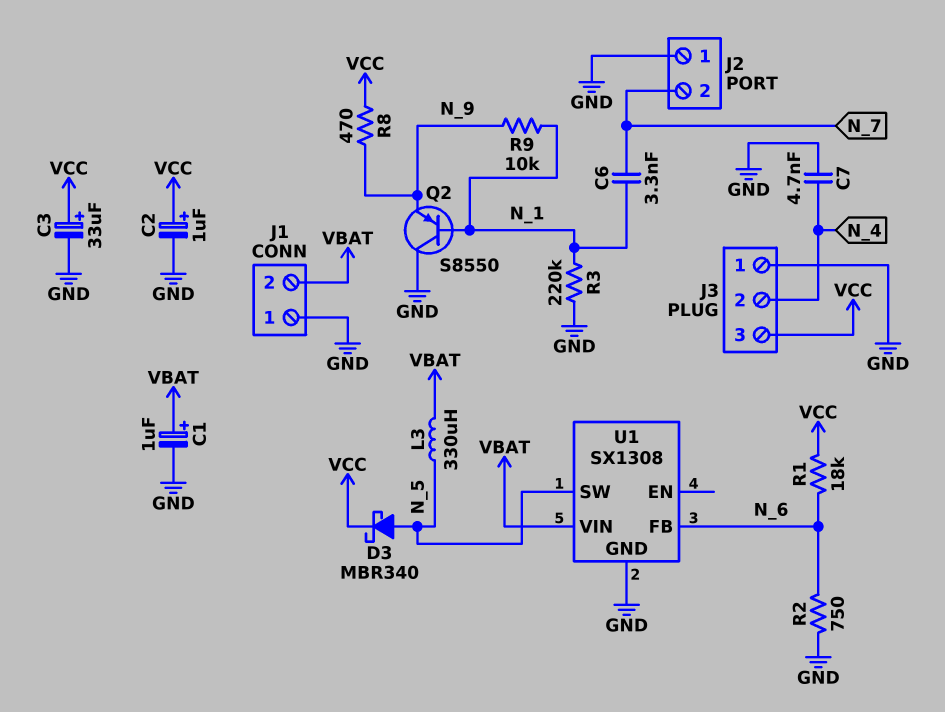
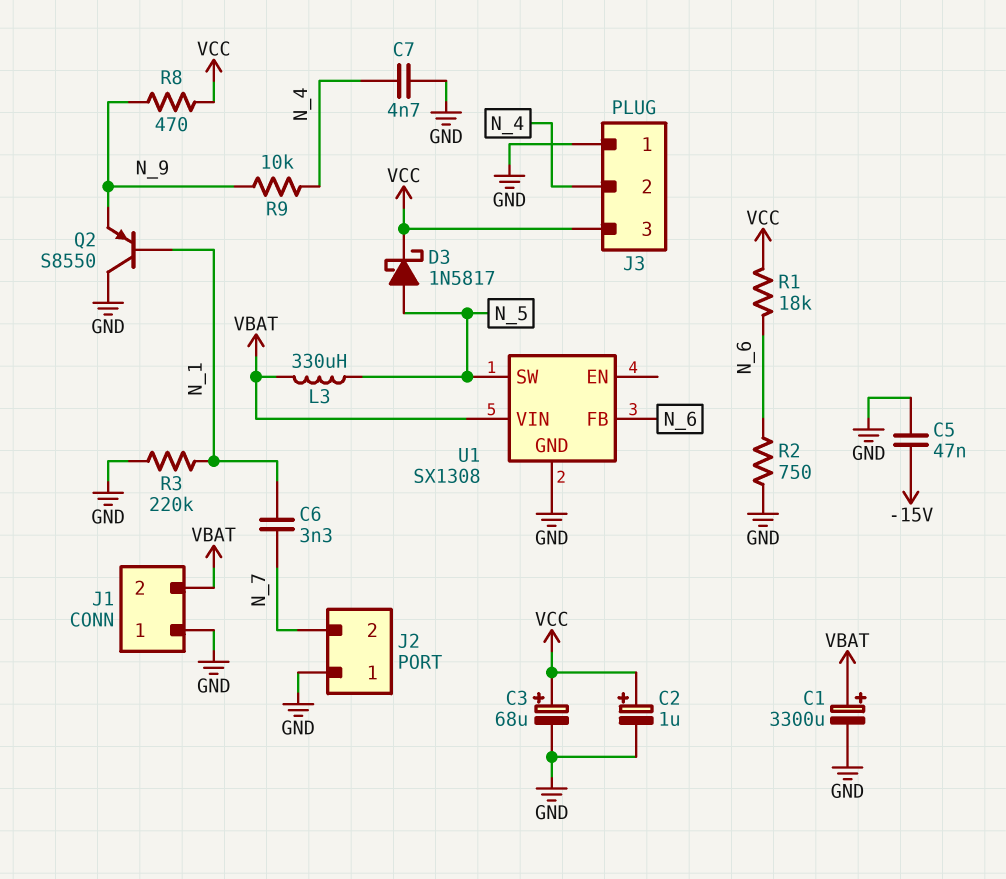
C1: 1uF (plus VBAT, minus GND) -> 3300uF (plus VBAT, minus GND)
C3: 33uF (plus VCC, minus GND) -> 68uF (plus VCC, minus GND)
C5: none -> 47nF (-15V, GND)
D3: schottky MBR340 (A N_5, K VCC) -> schottky 1N5817 (A N_5, K VCC)
R9: 10k (N_1, N_9) -> 10k (N_4, N_9)

